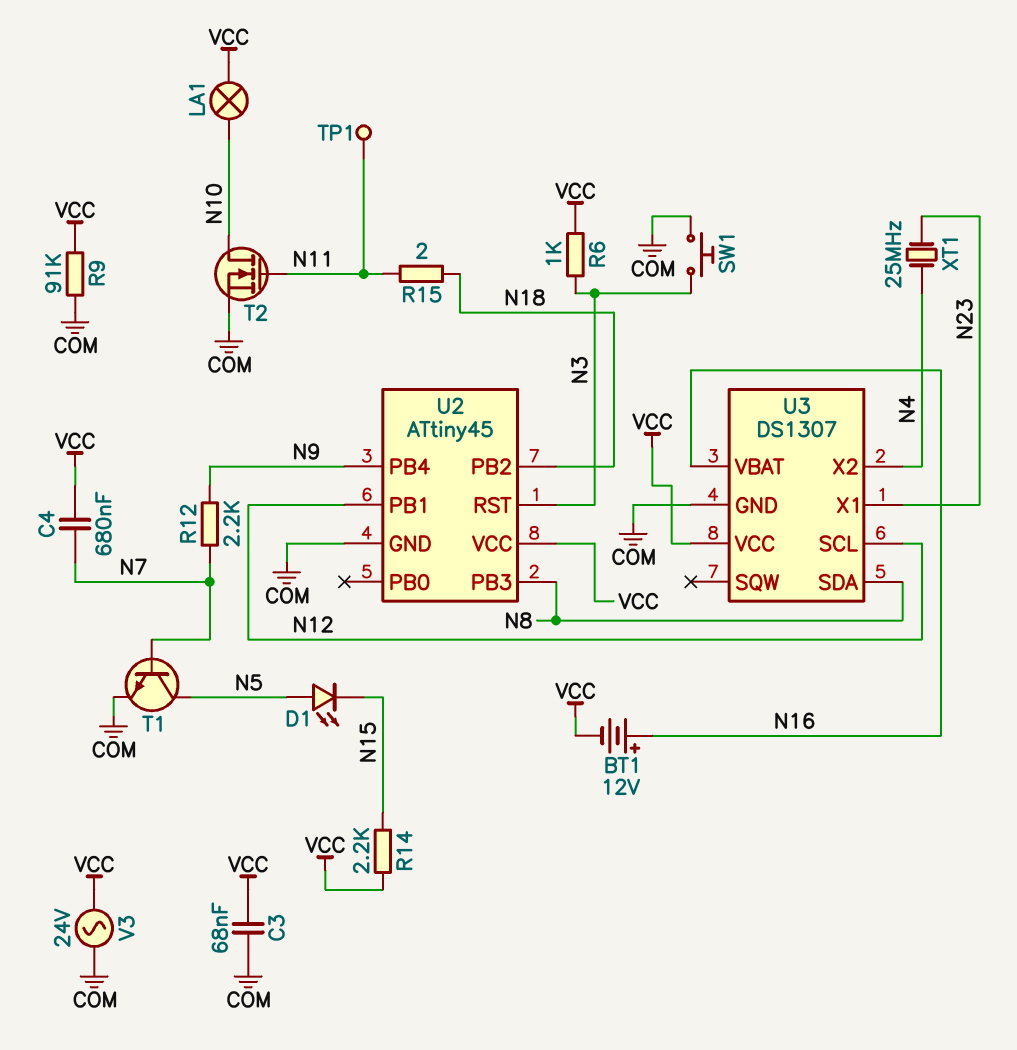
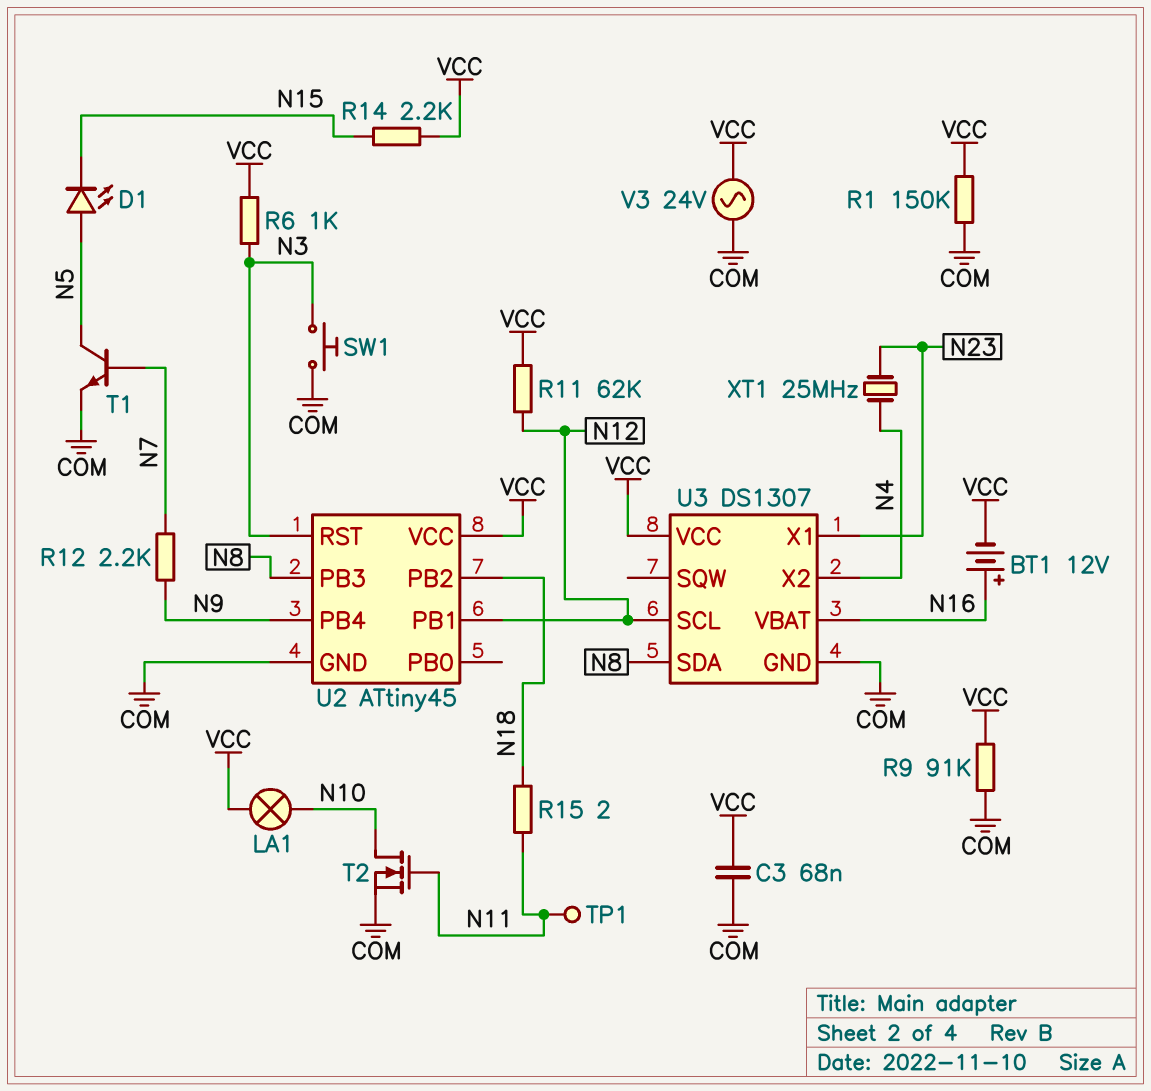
C4: 680nF (N7, VCC) -> none
R1: none -> 150k (COM, VCC)
R11: none -> 62k (N12, VCC)

